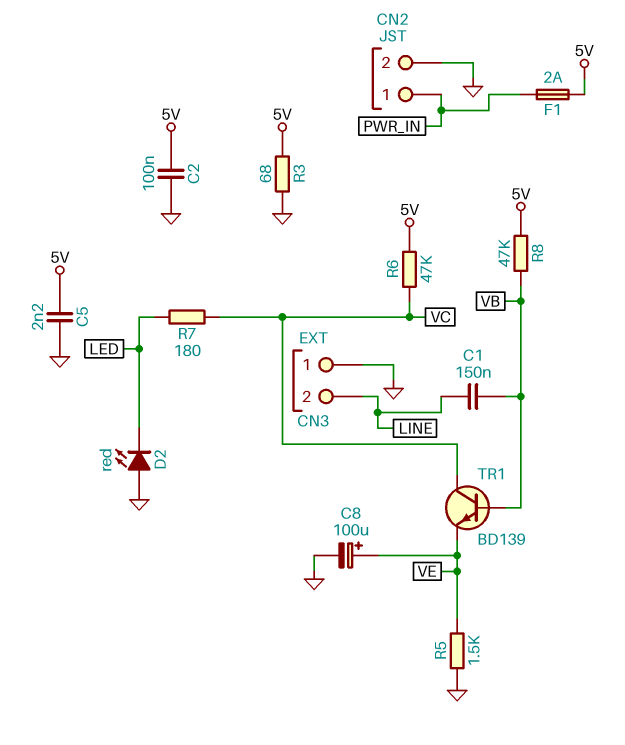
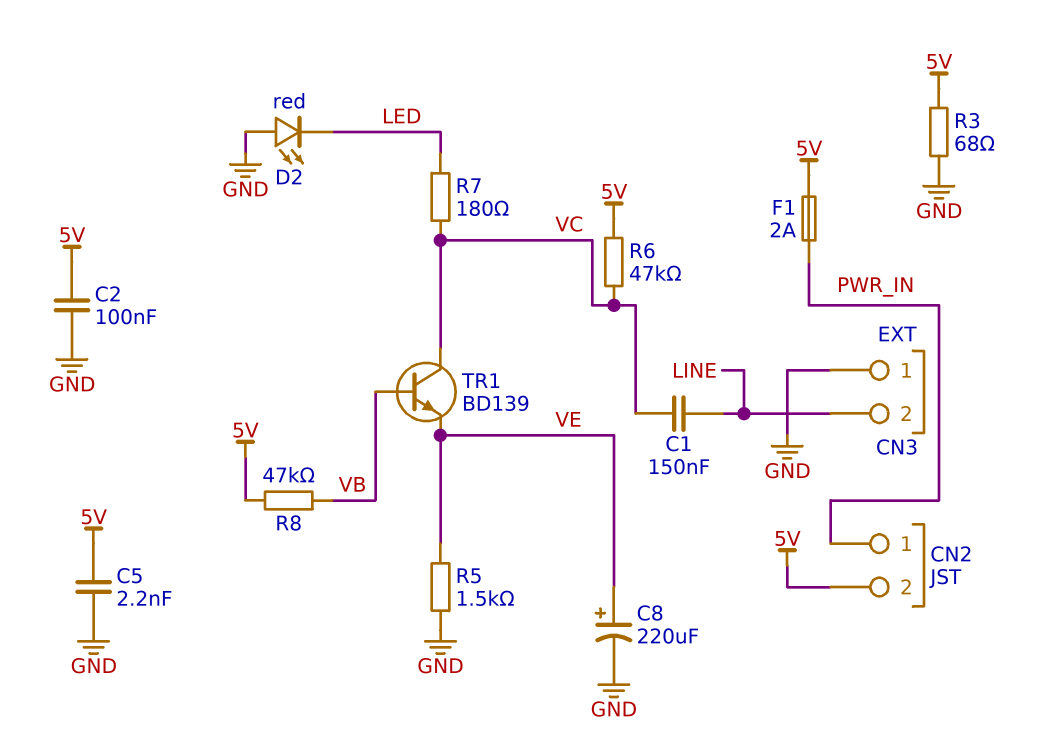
C1: 150nF (LINE, VB) -> 150nF (LINE, VC)
C8: 100uF (plus VE, minus GND) -> 220uF (plus VE, minus GND)
CN2 pin 2: GND -> 5V

